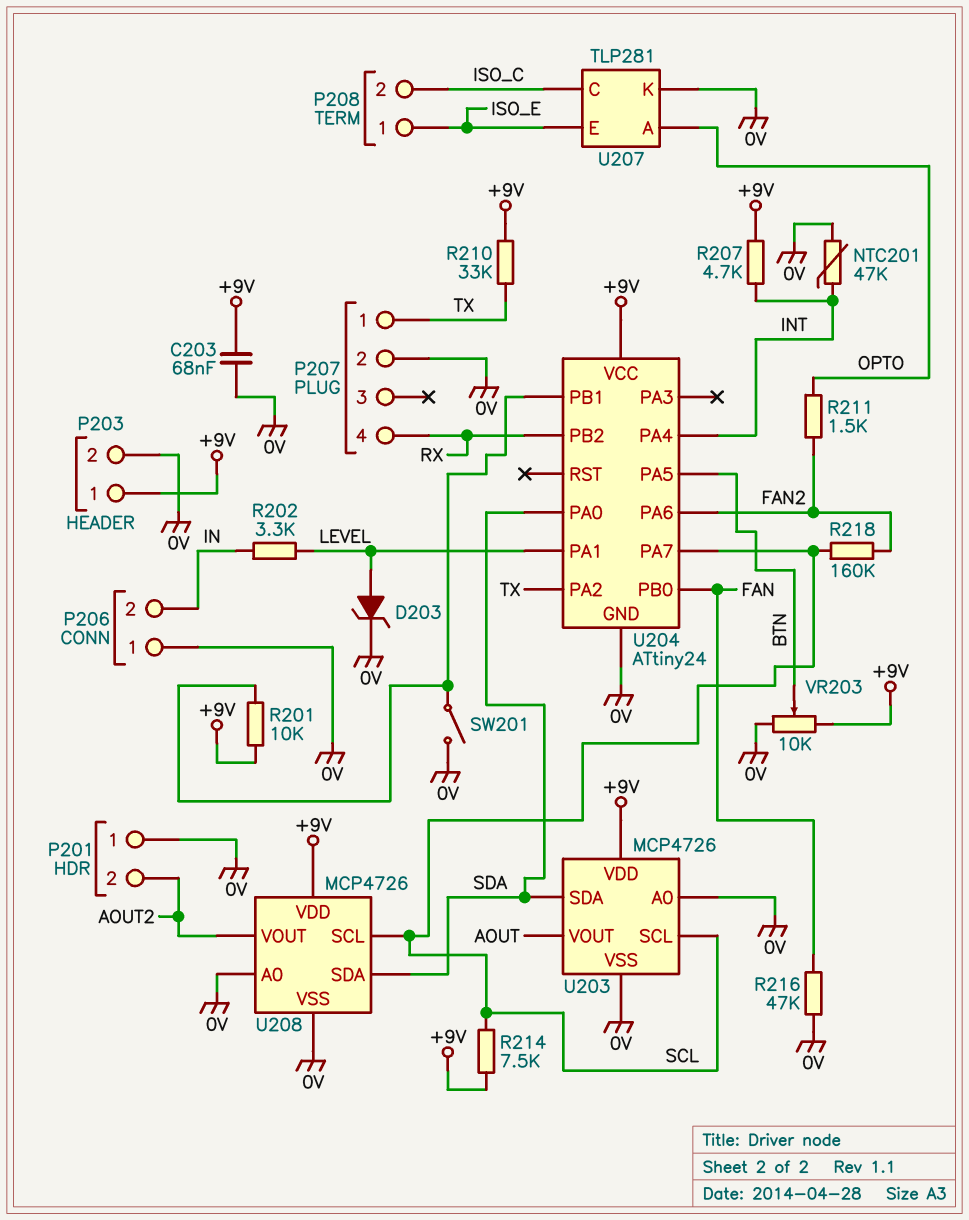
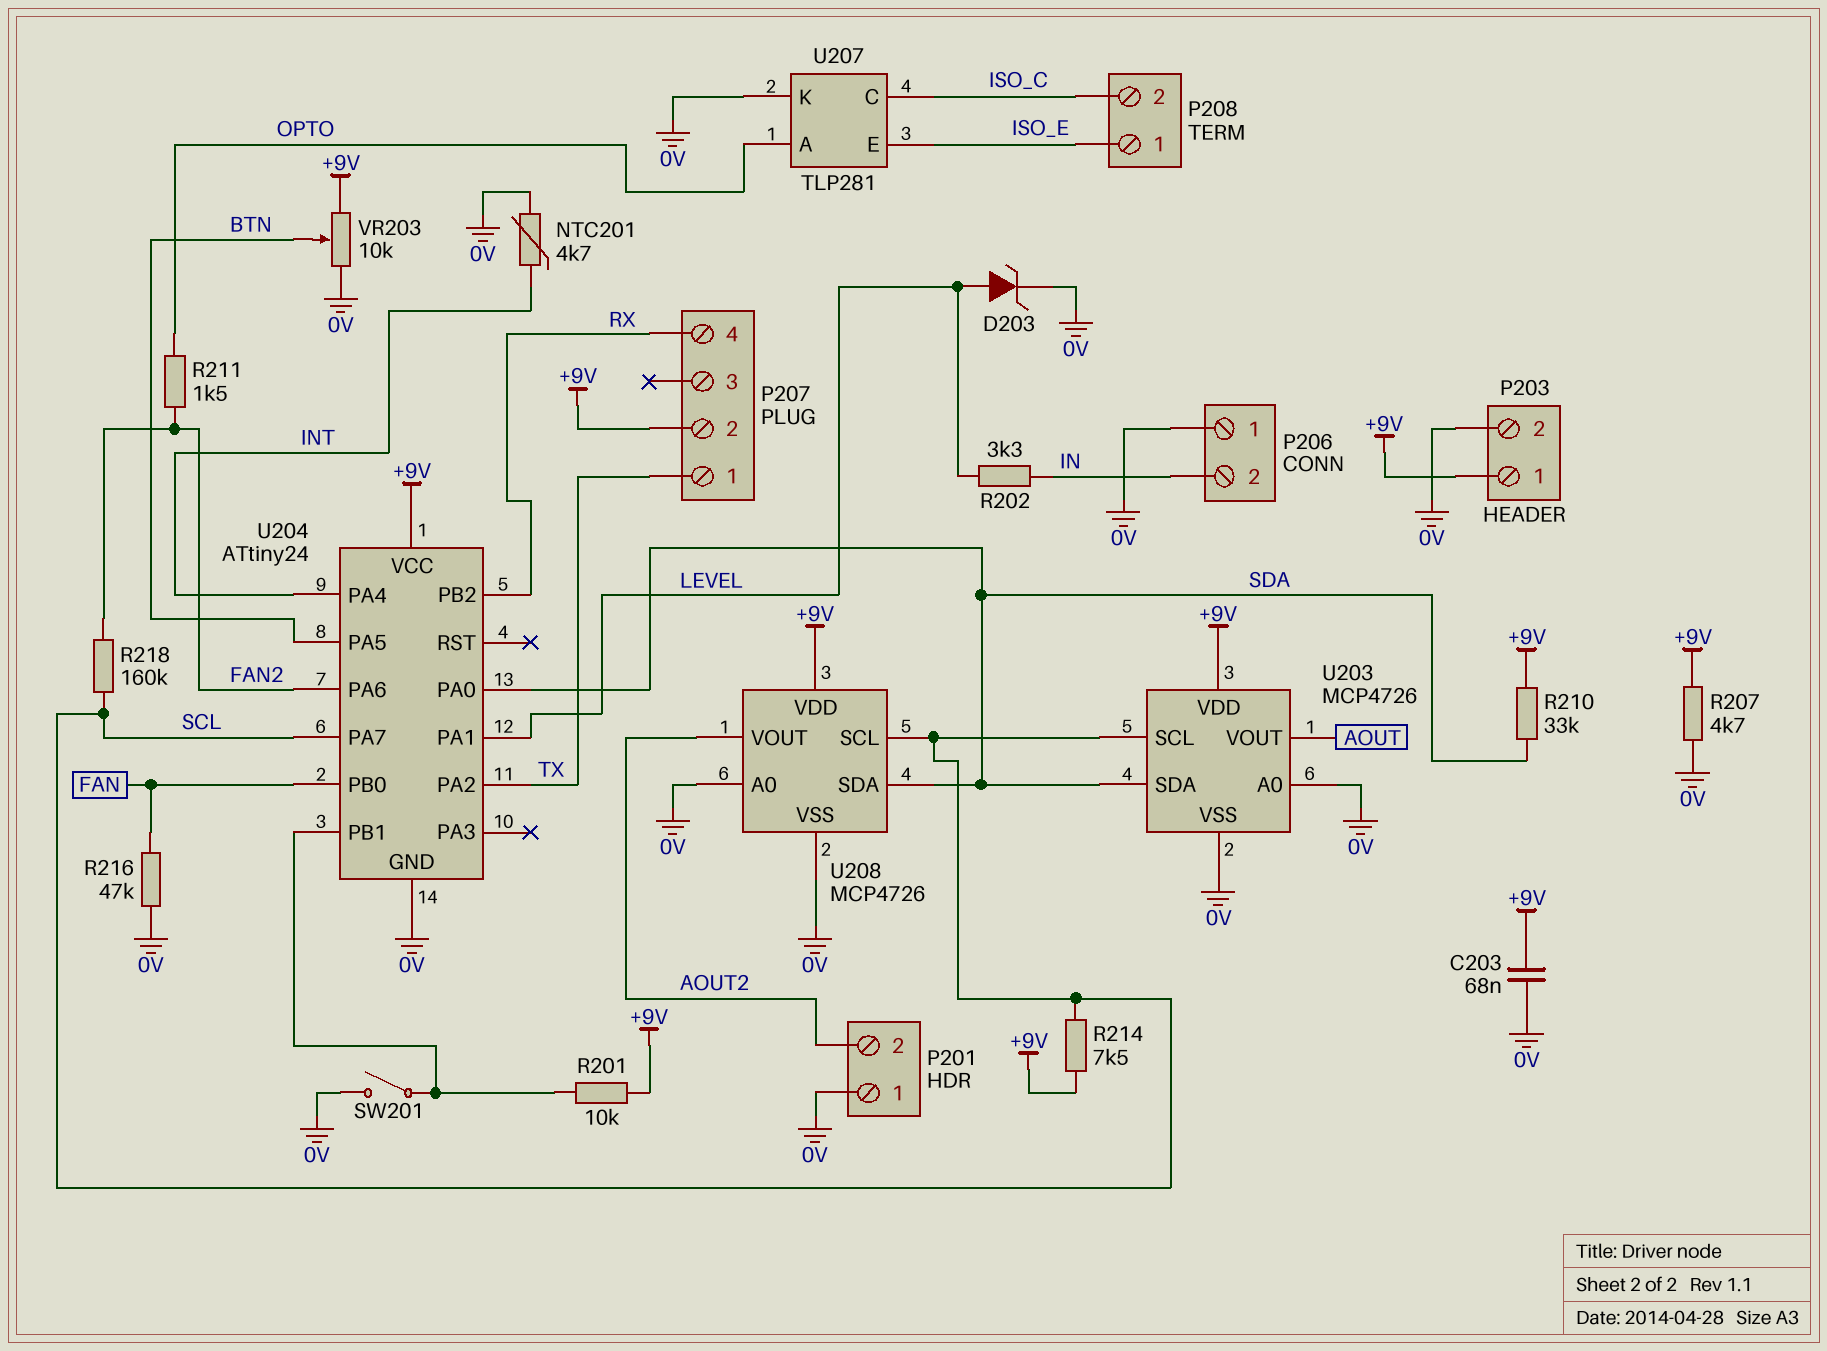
NTC201: 47k (0V, INT) -> 4.7k (0V, INT)
P207 pin 2: 0V -> +9V
R207: 4.7k (+9V, INT) -> 4.7k (+9V, 0V)
R210: 33k (+9V, TX) -> 33k (+9V, SDA)

